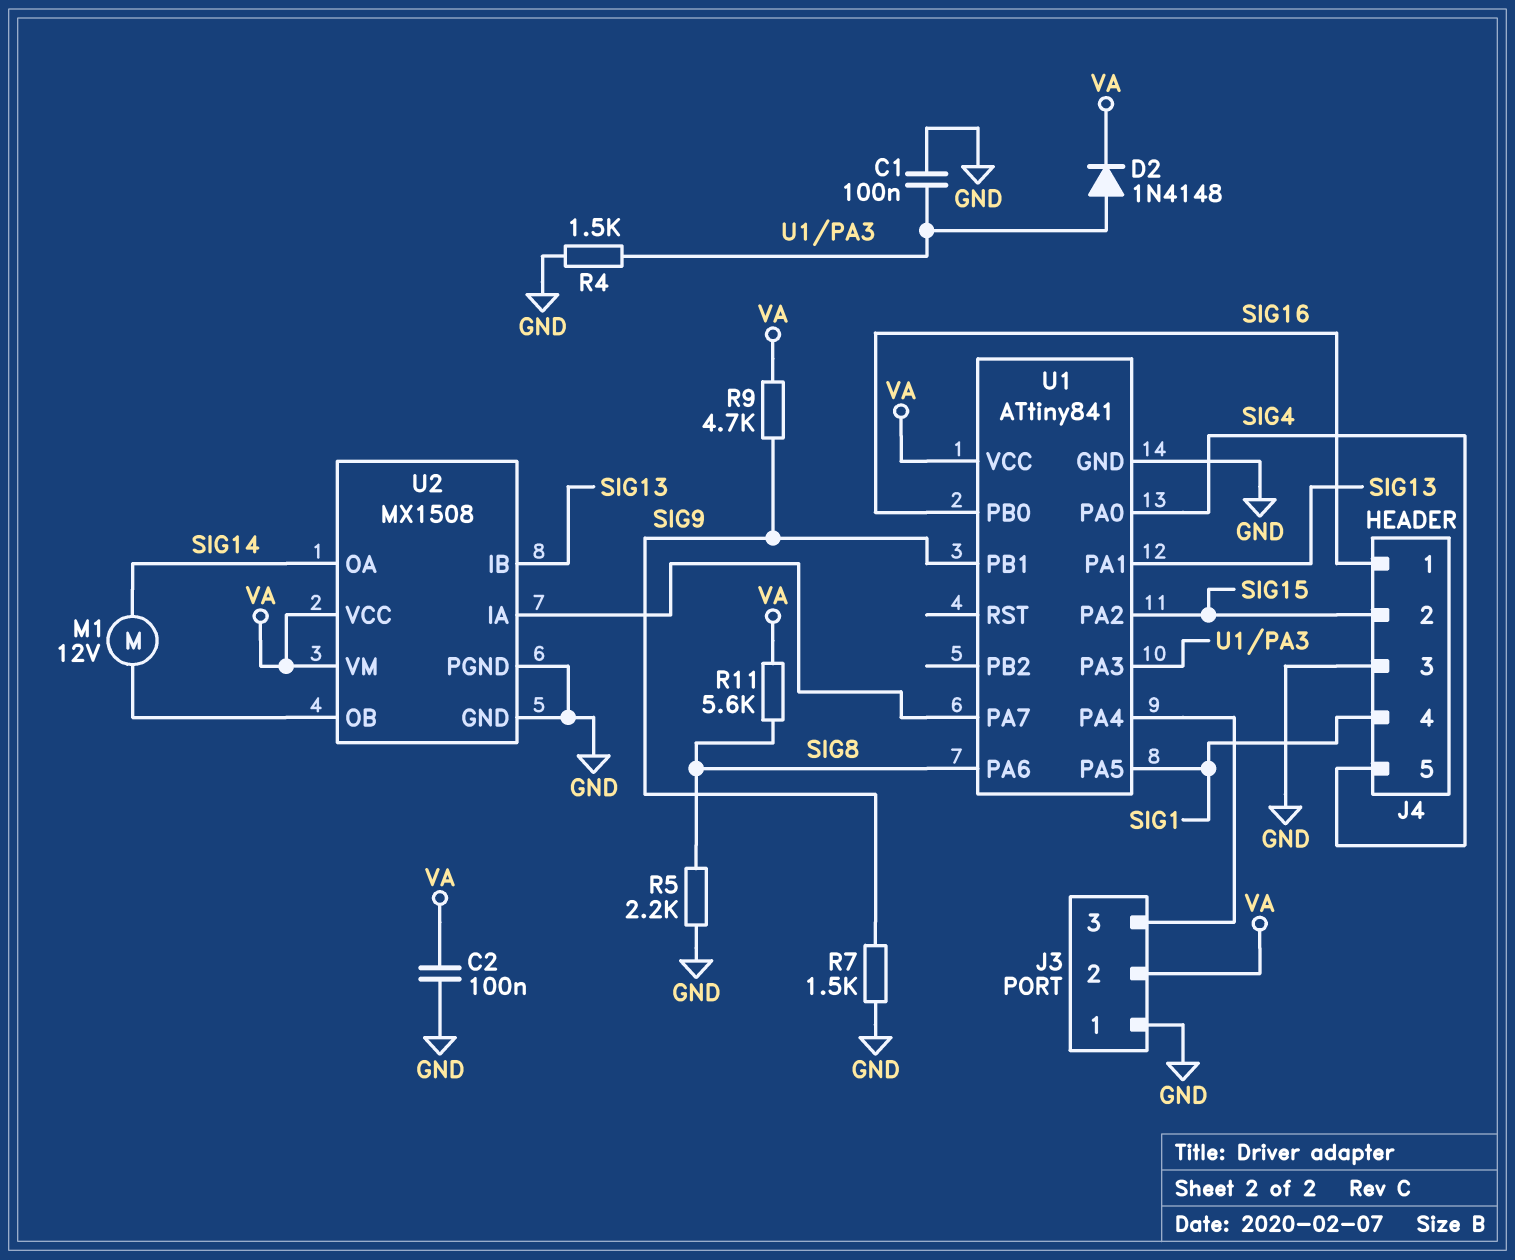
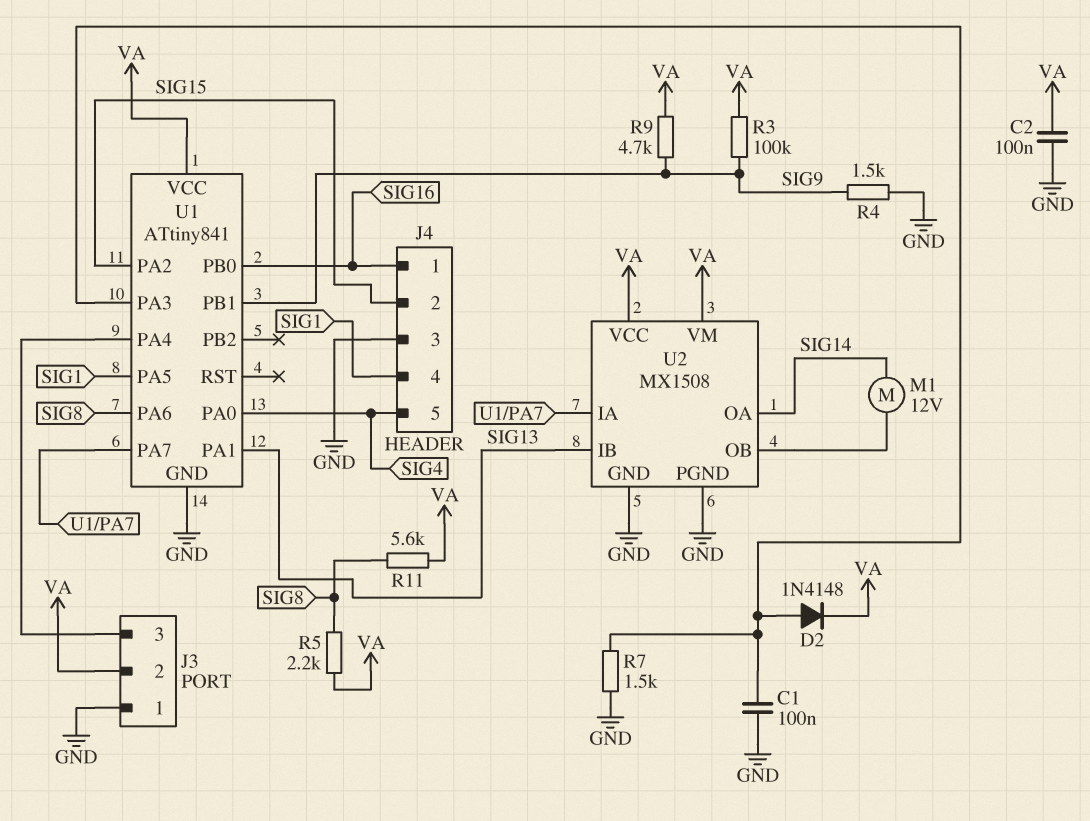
R3: none -> 100k (SIG9, VA)
R4: 1.5k (GND, U1/PA3) -> 1.5k (GND, SIG9)
R5: 2.2k (GND, SIG8) -> 2.2k (SIG8, VA)
R7: 1.5k (GND, SIG9) -> 1.5k (GND, U1/PA3)

